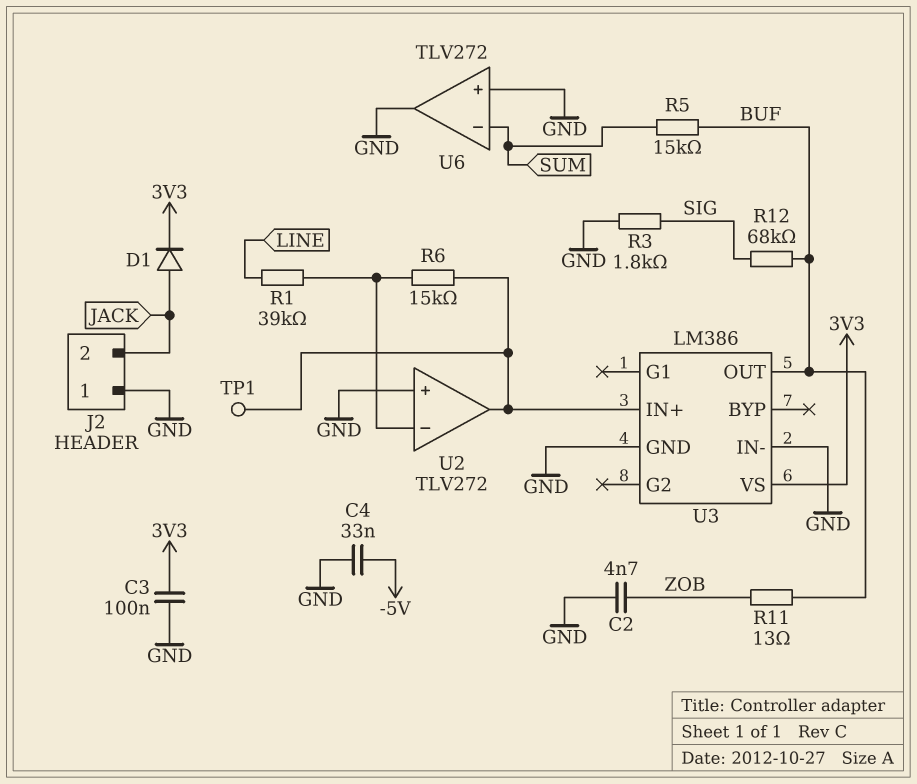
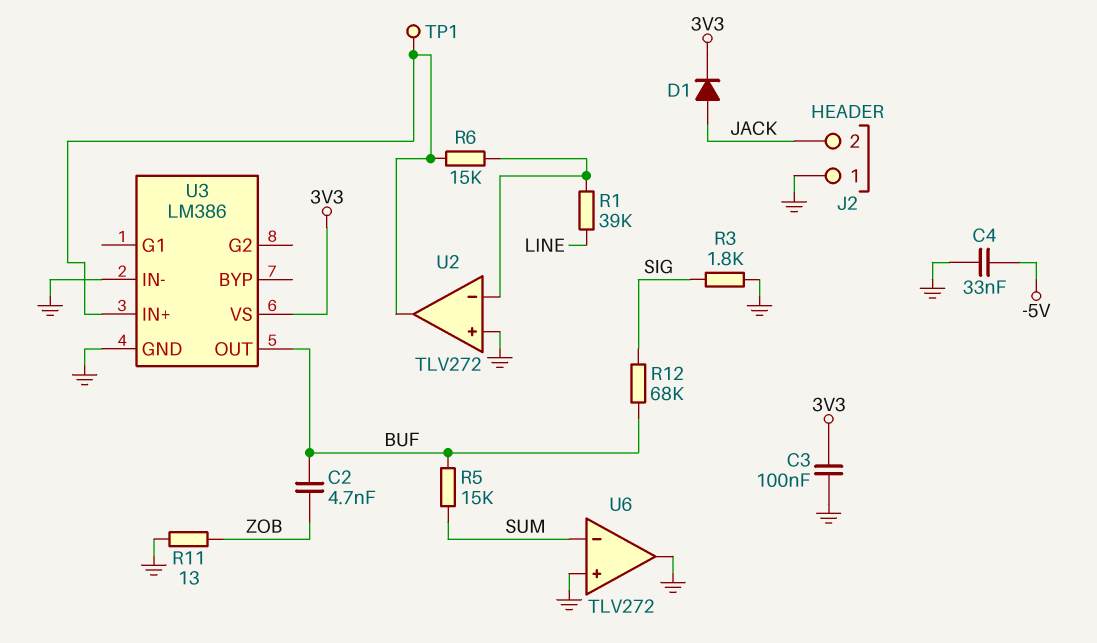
C2: 4.7nF (GND, ZOB) -> 4.7nF (BUF, ZOB)
R11: 13 (BUF, ZOB) -> 13 (GND, ZOB)

